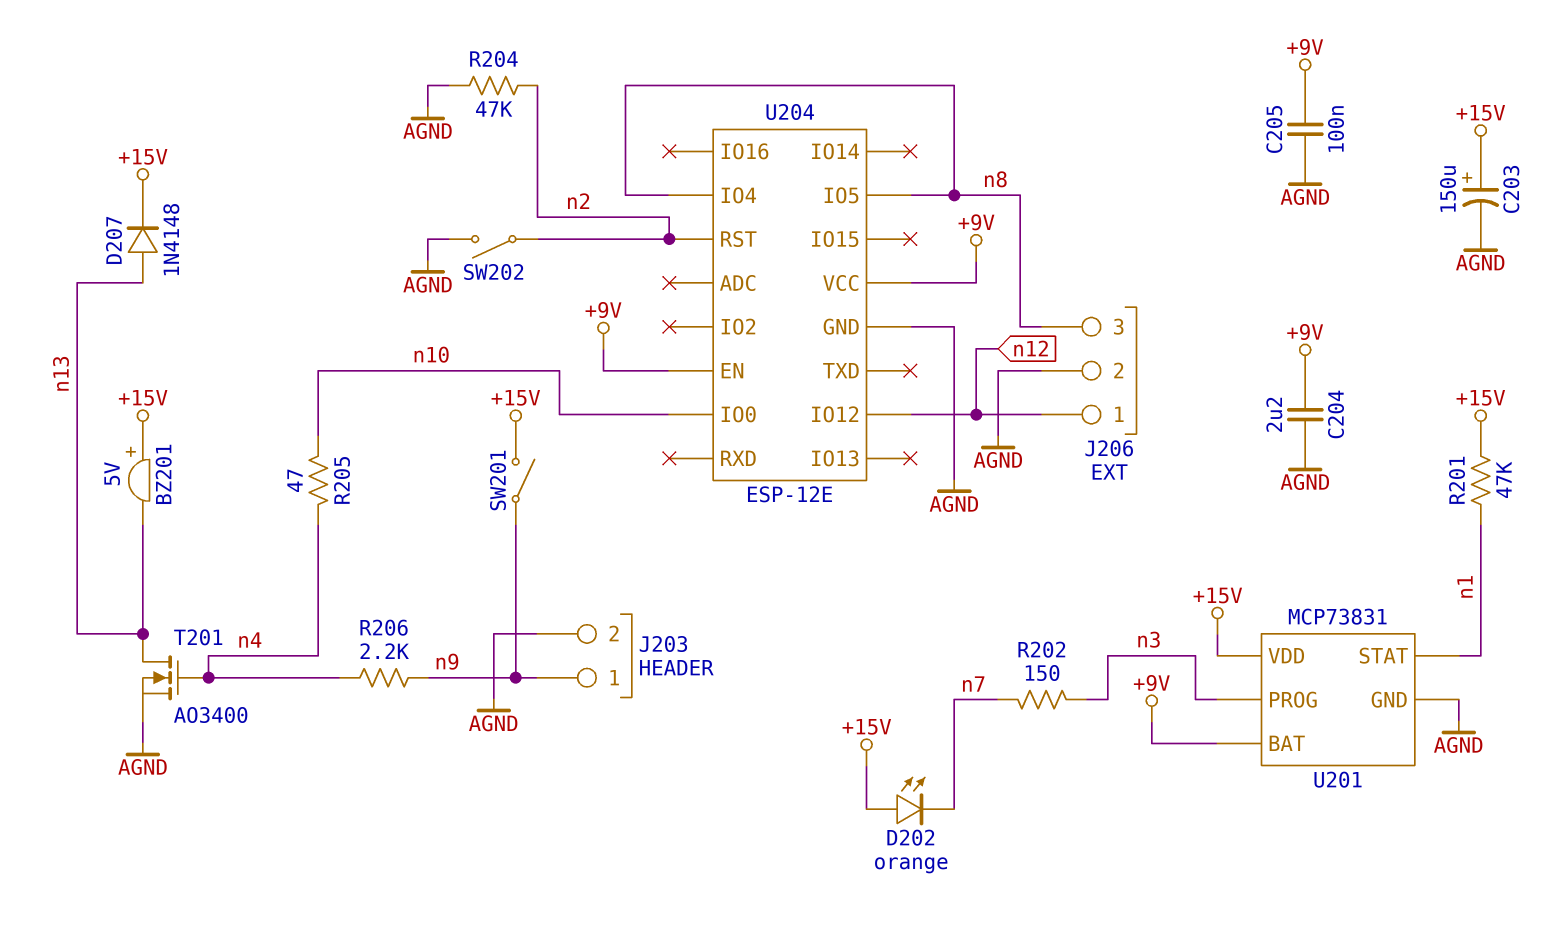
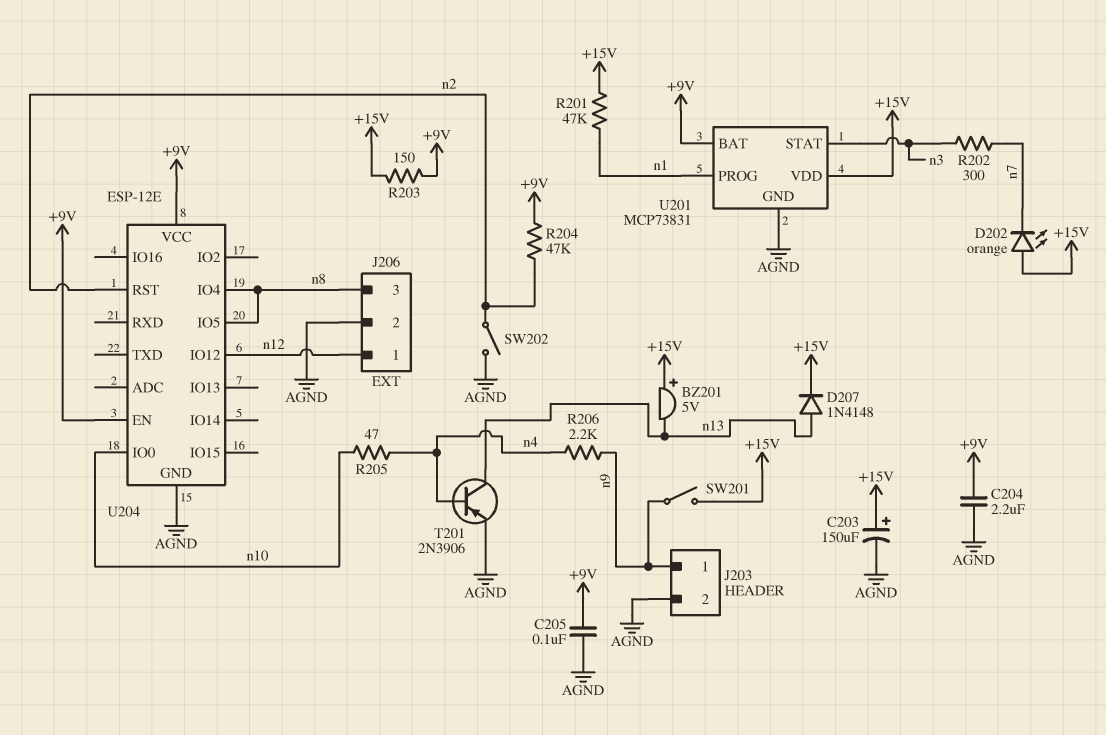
R202: 150 (n3, n7) -> 300 (n3, n7)
R203: none -> 150 (+9V, +15V)
R204: 47k (AGND, n2) -> 47k (+9V, n2)
T201: NMOS AO3400 (G n4, D n13, S AGND) -> PNP 2N3906 (B n4, C n13, E AGND)
U201 pin PROG: n3 -> n1
U201 pin STAT: n1 -> n3

